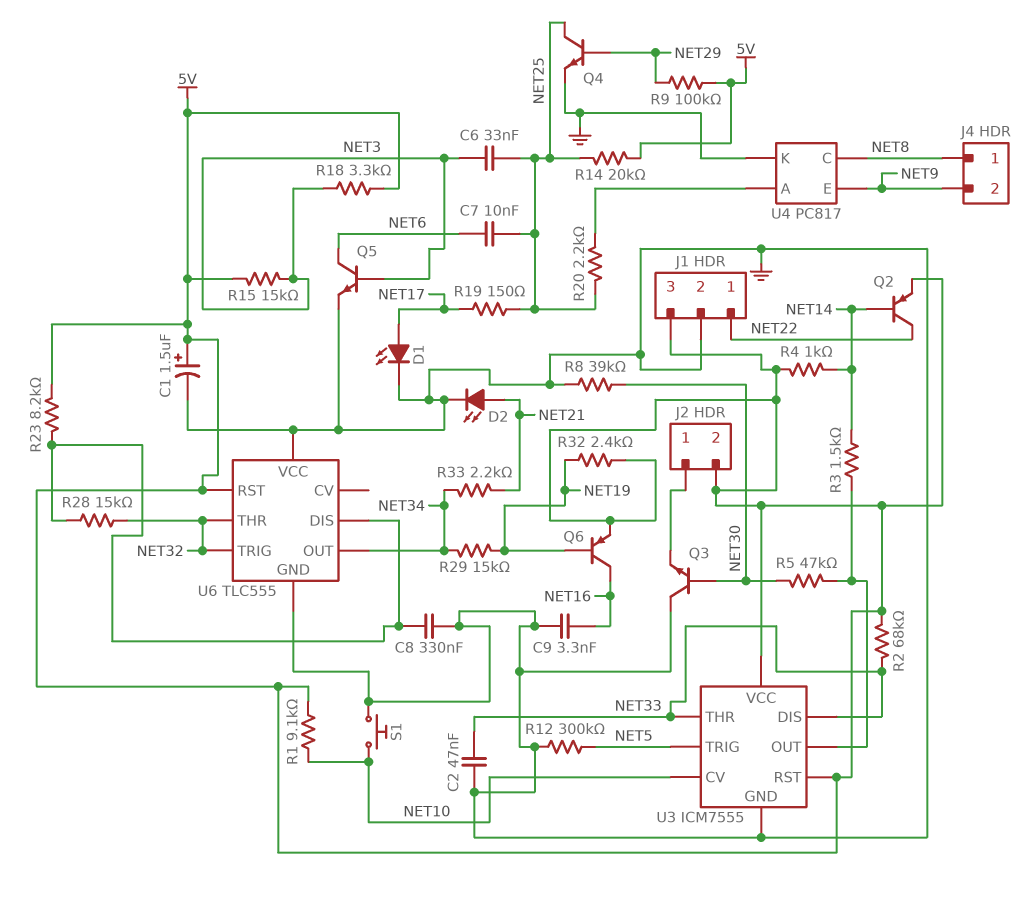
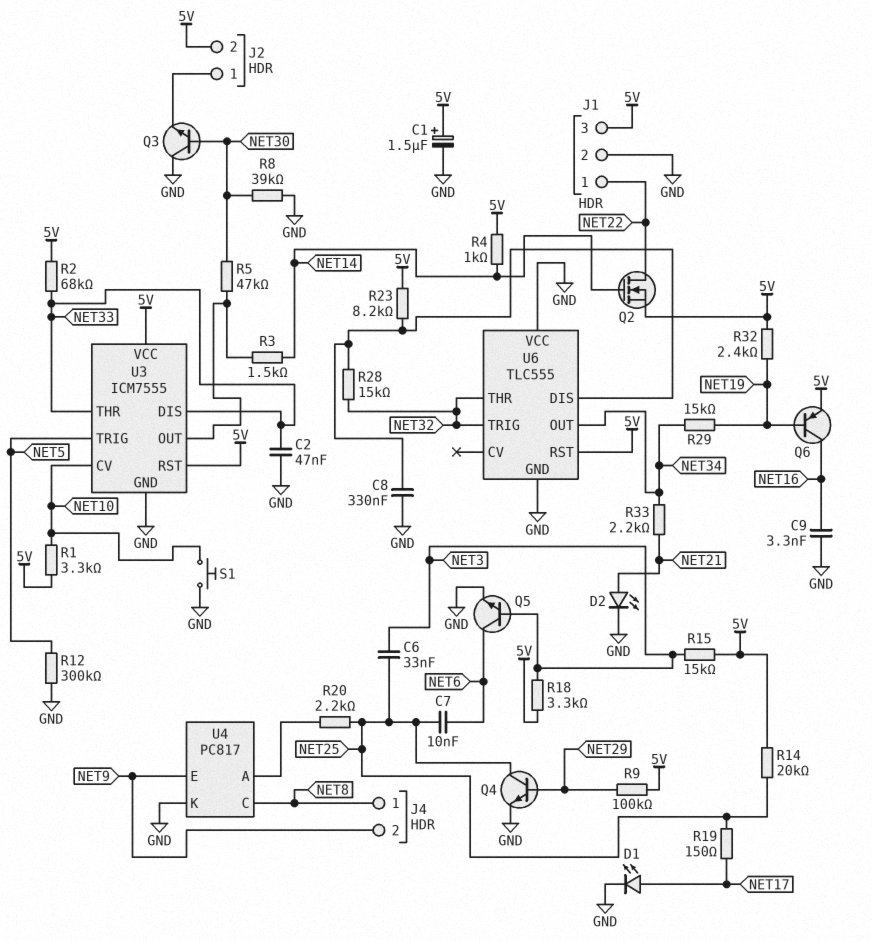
Q2: PNP (B NET14, C NET22, E 5V) -> NMOS (G NET14, D NET22, S 5V)
R1: 9.1k (5V, NET10) -> 3.3k (5V, NET10)

